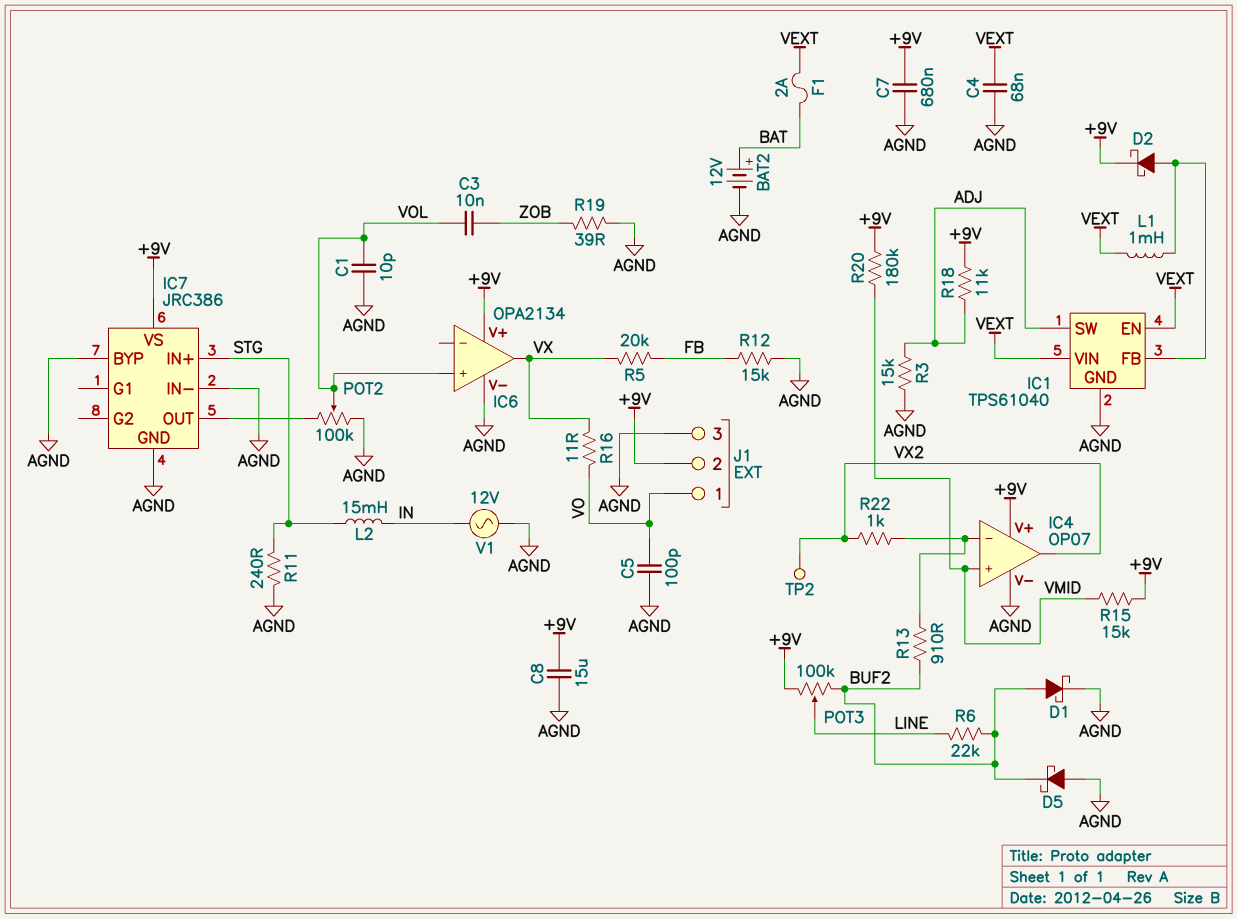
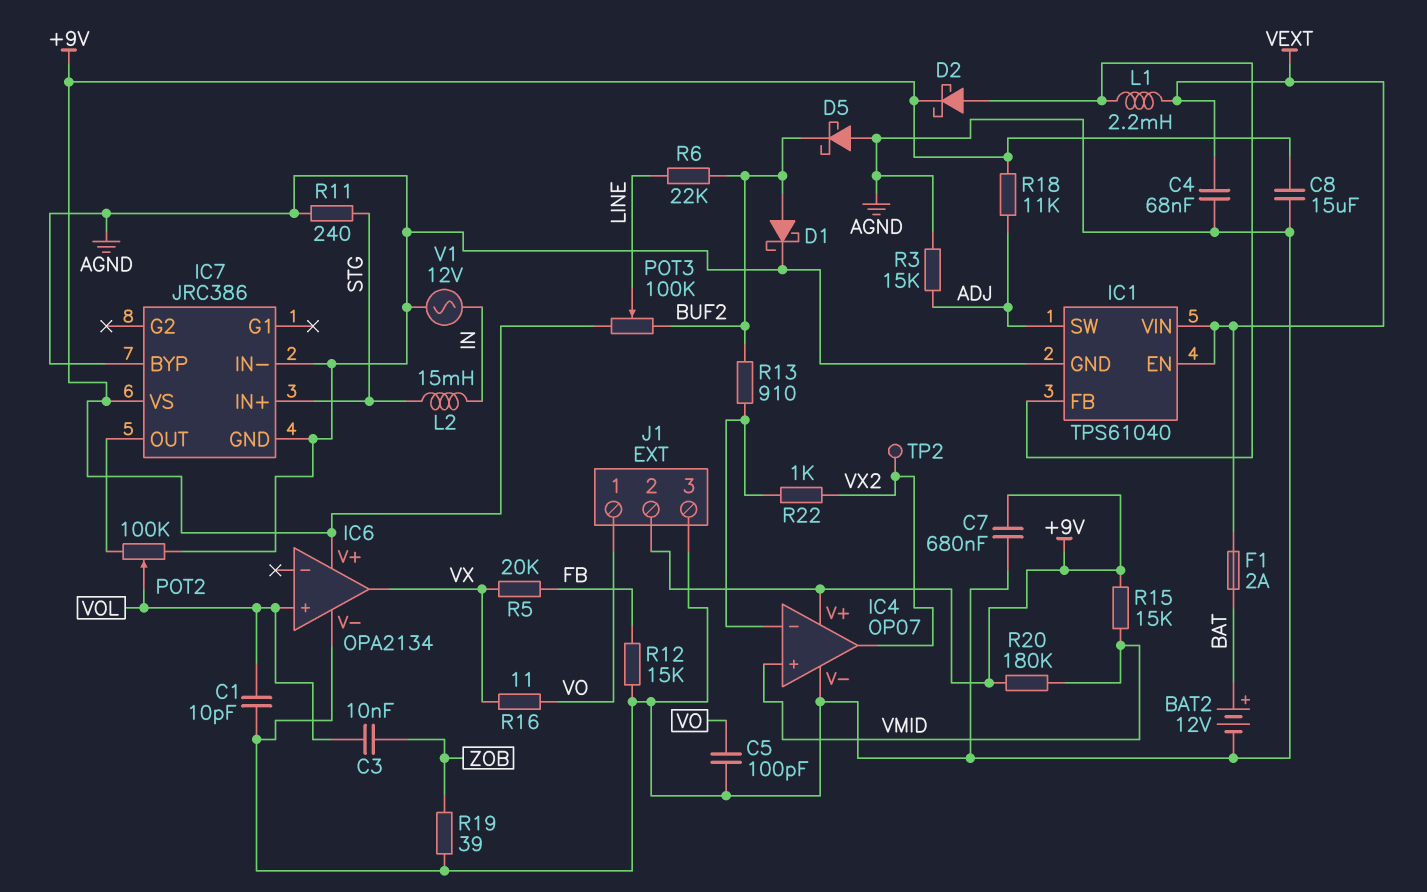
L1: 1mH (IC1/FB, VEXT) -> 2.2mH (IC1/FB, VEXT)

